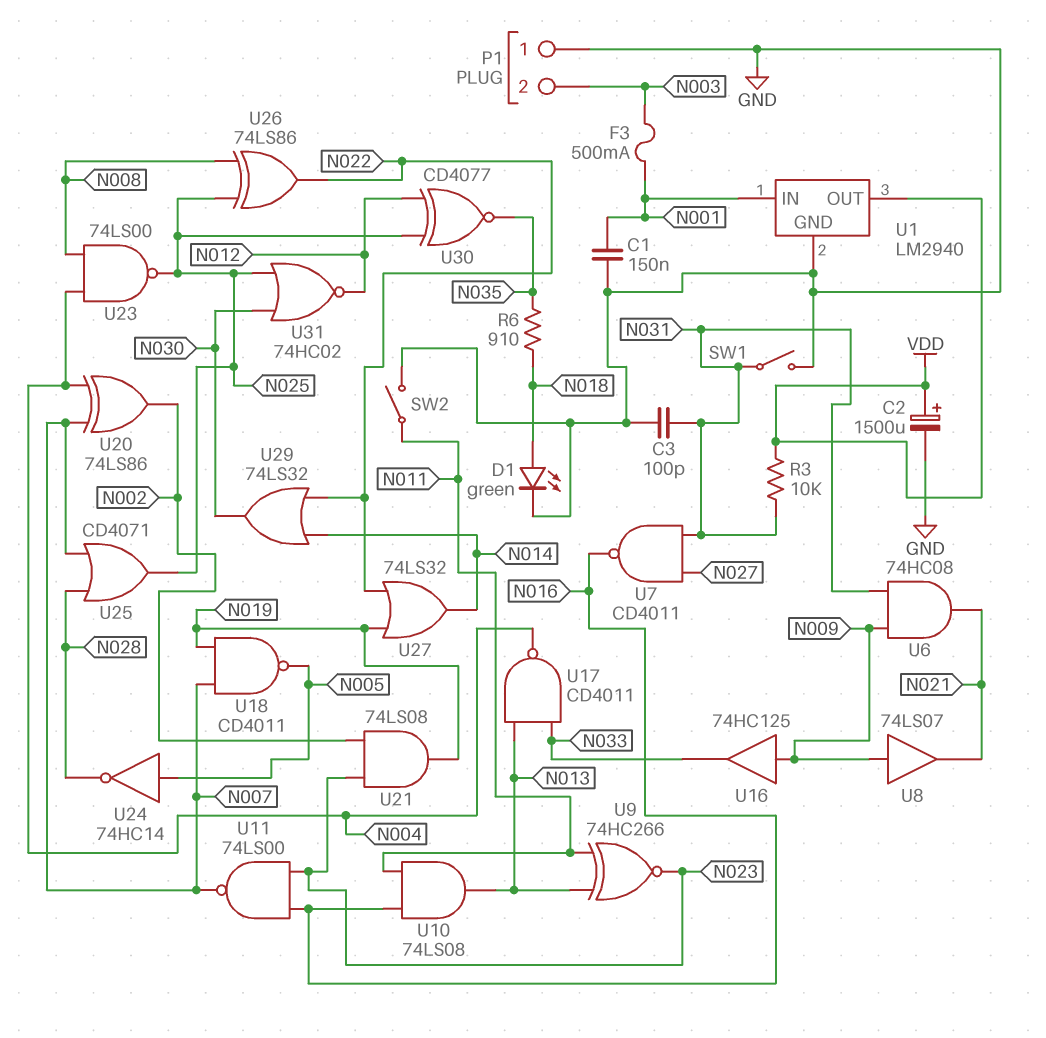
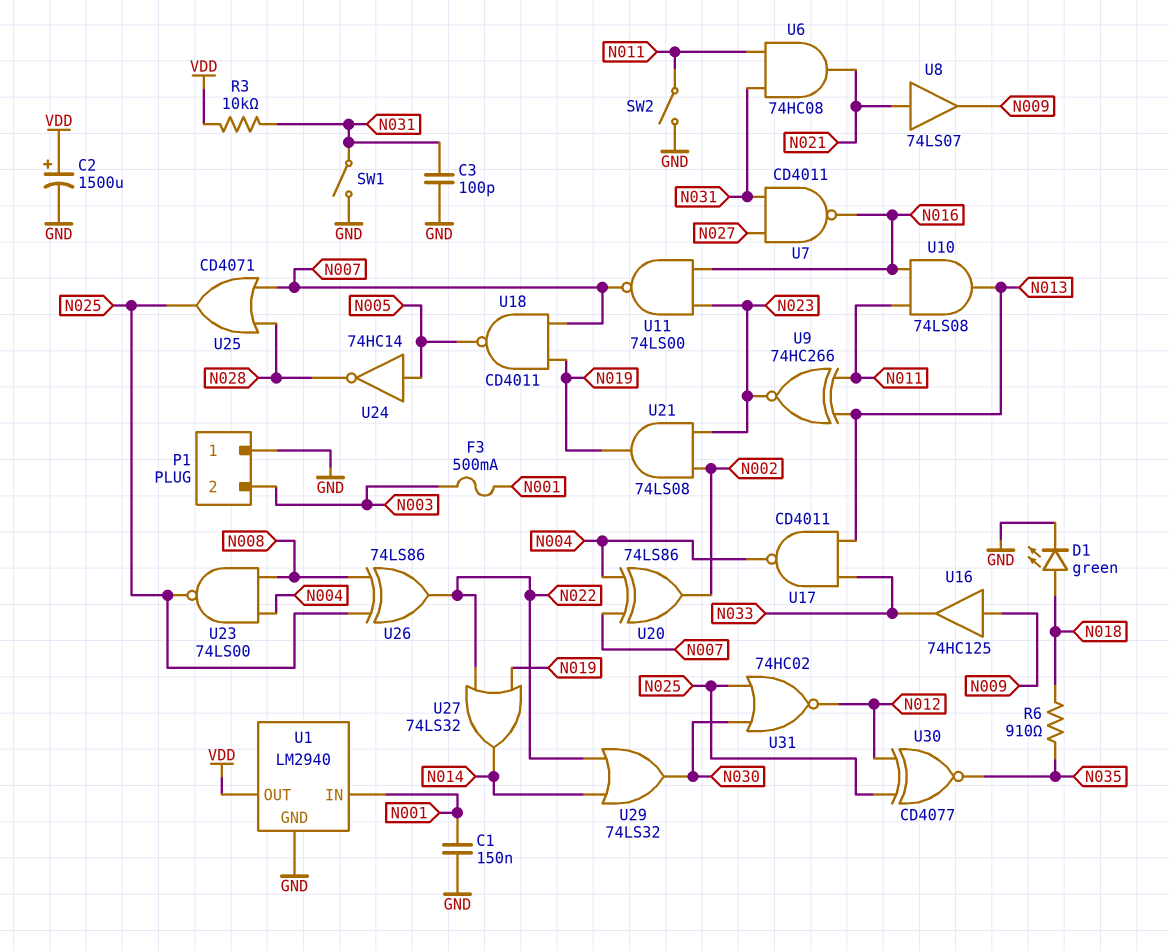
U6: AND 74HC08 (in N009, in N031, out N021) -> AND 74HC08 (in N011, in N031, out N021)
U8: buffer 74LS07 (in N009, out N021) -> buffer 74LS07 (in N021, out N009)

